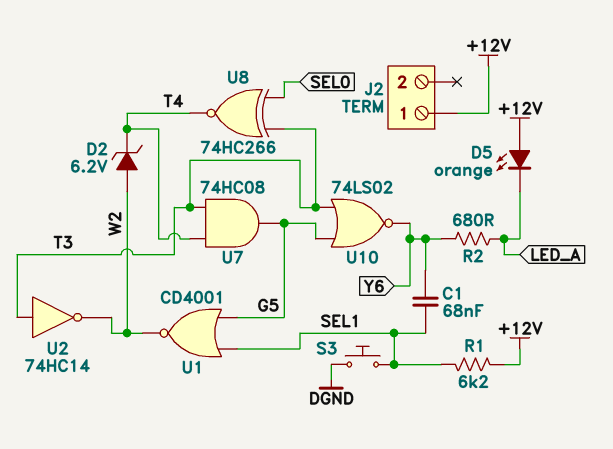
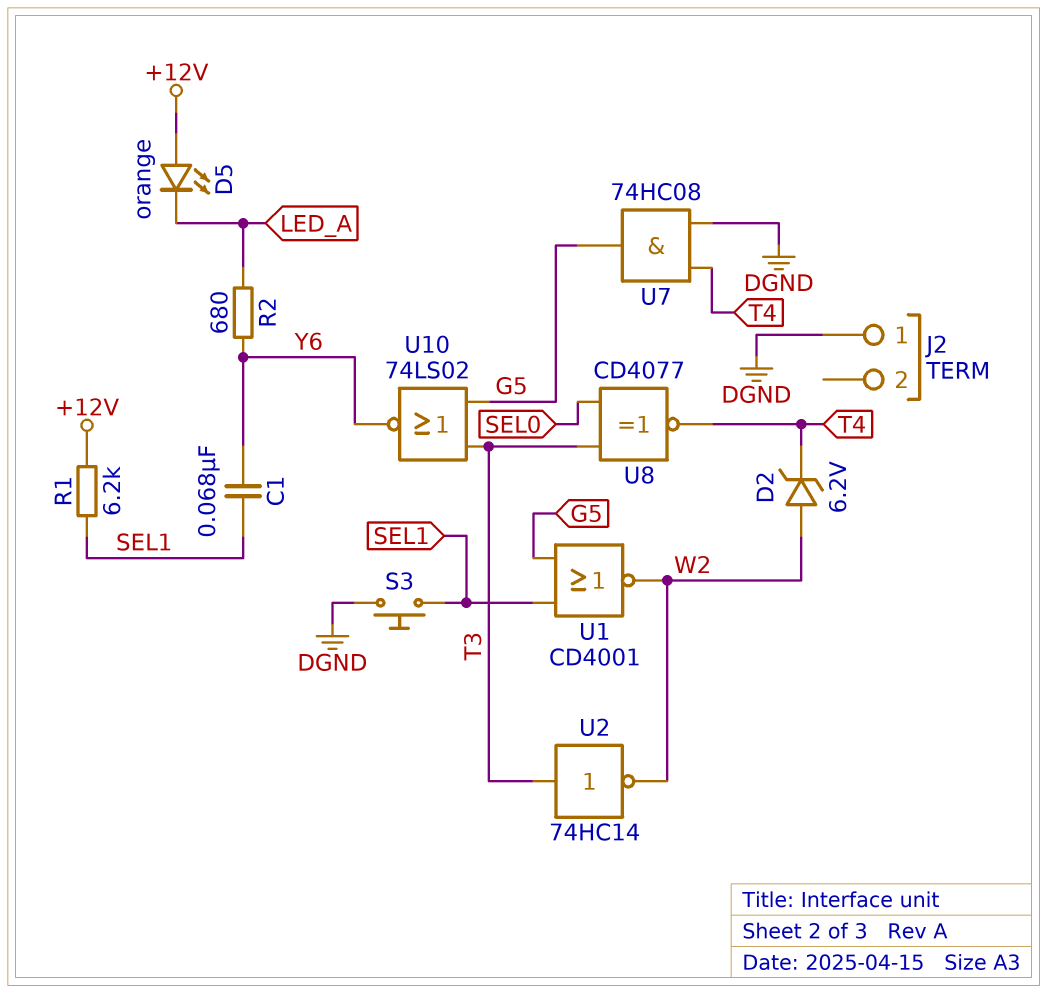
J2 pin 1: +12V -> DGND
U7: AND 74HC08 (in T3, in T4, out G5) -> AND 74HC08 (in DGND, in T4, out G5)
U8: XNOR 74HC266 (in SEL0, in T3, out T4) -> XNOR CD4077 (in SEL0, in T3, out T4)

